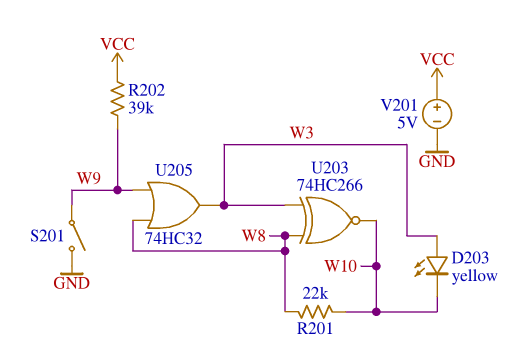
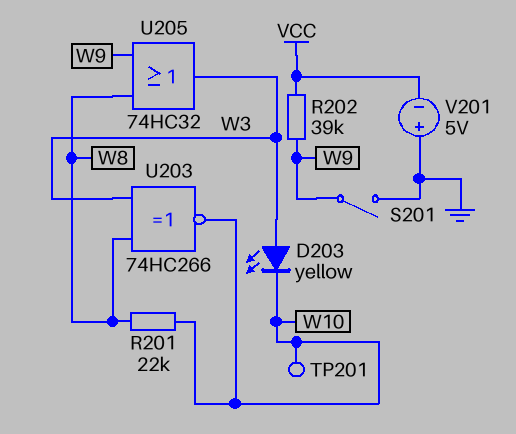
TP201: none -> test point (W10)
V201: 5V (plus VCC, minus GND) -> 5V (plus GND, minus VCC)

